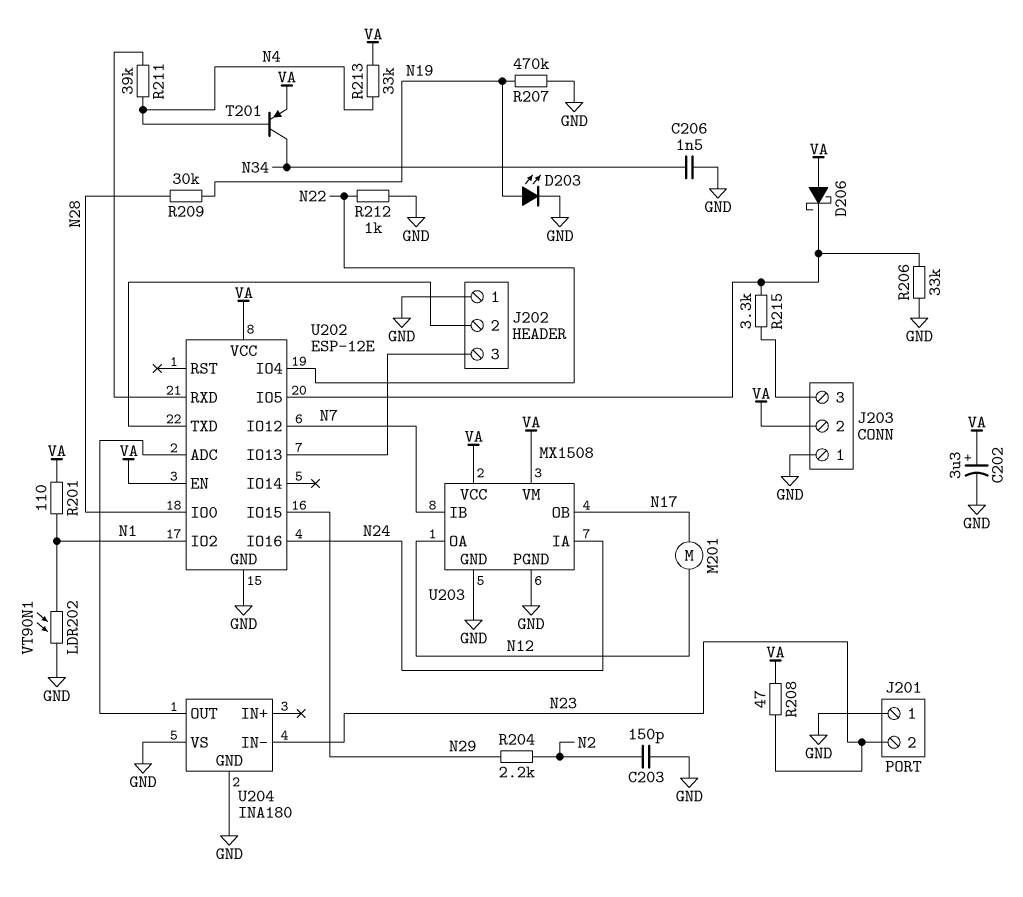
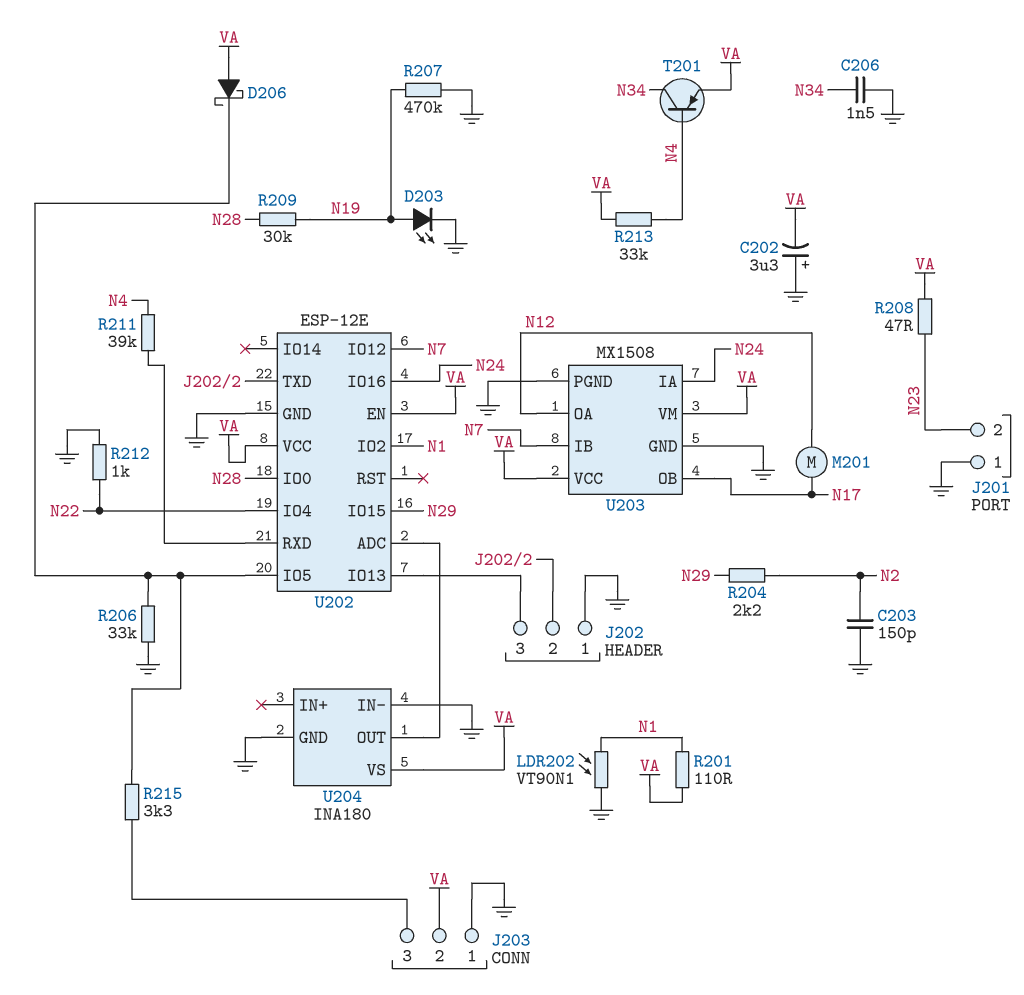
C202: 3.3uF (plus VA, minus GND) -> 3.3uF (plus GND, minus VA)
U204 pin IN-: N23 -> GND
U204 pin VS: GND -> VA

